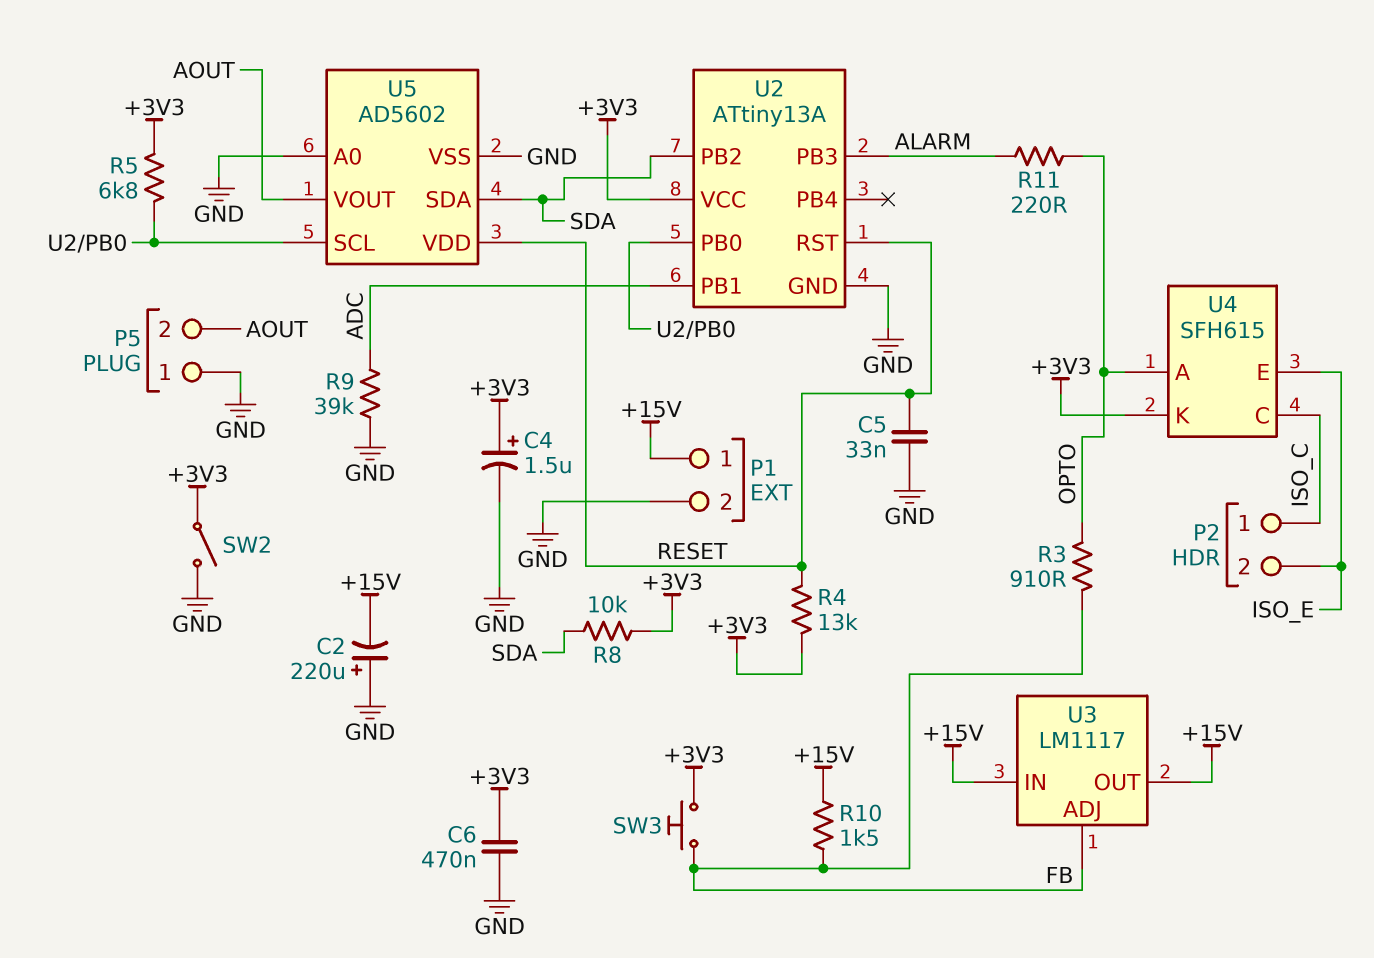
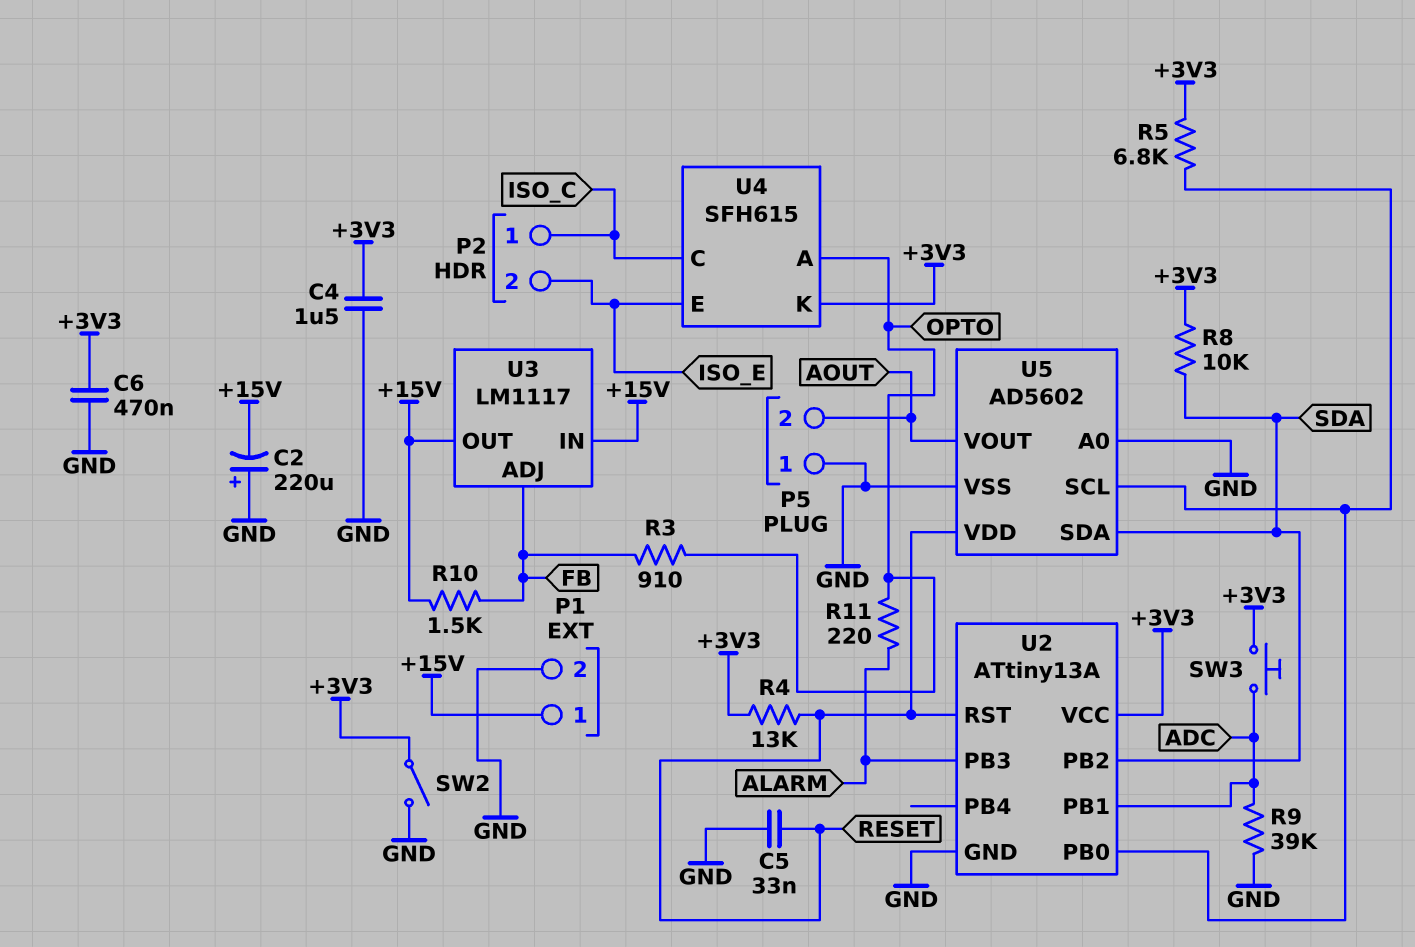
C4: 1.5uF (plus +3V3, minus GND) -> 1.5uF (+3V3, GND)
SW3: button (+3V3, FB) -> button (+3V3, ADC)

